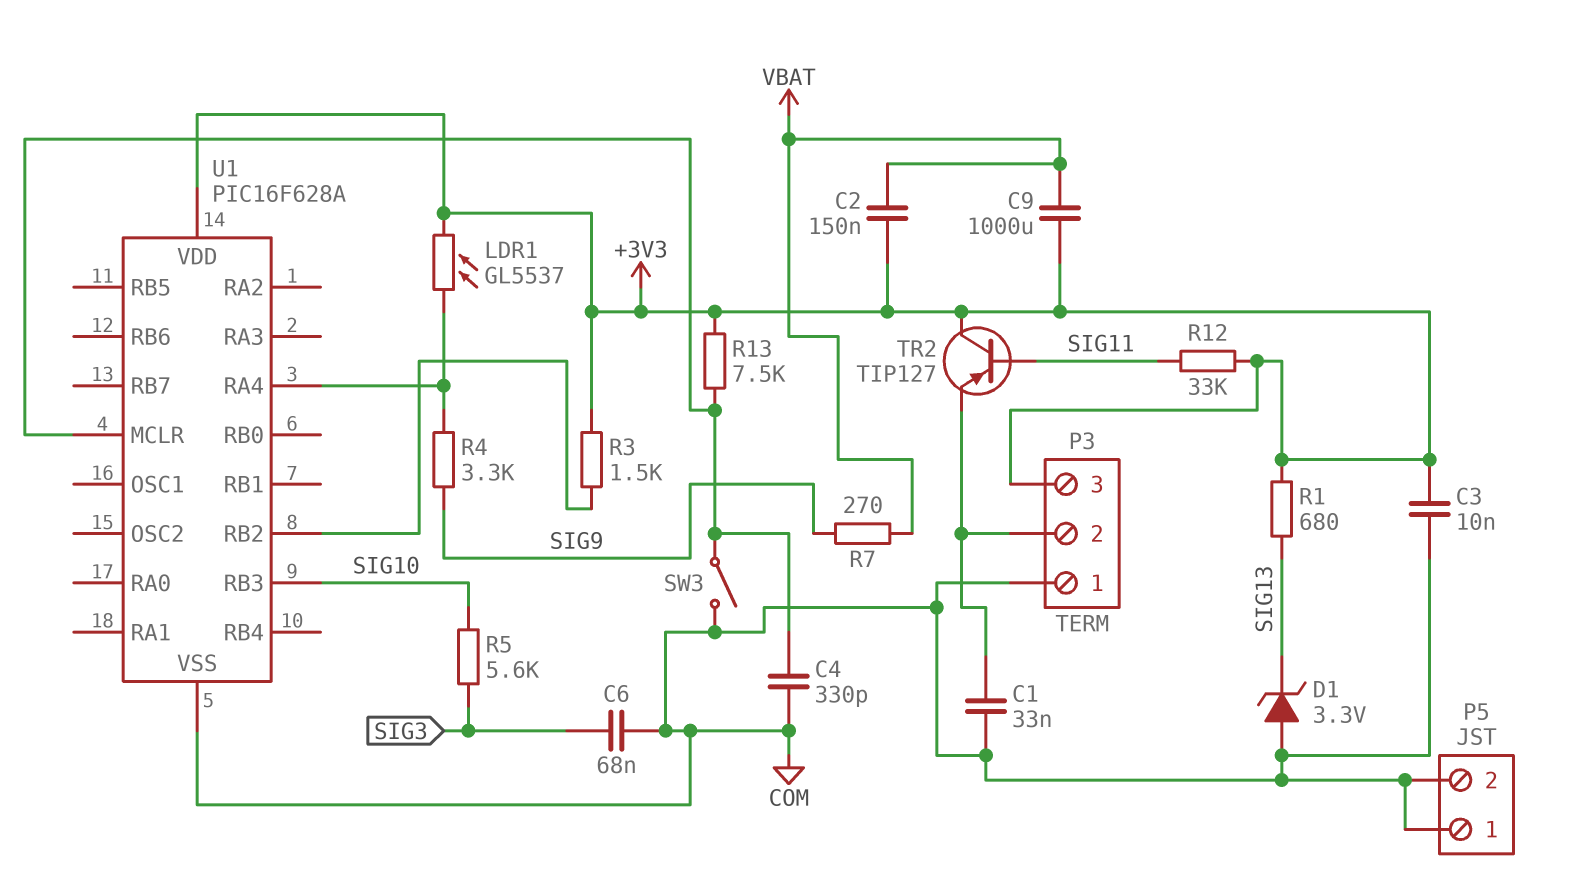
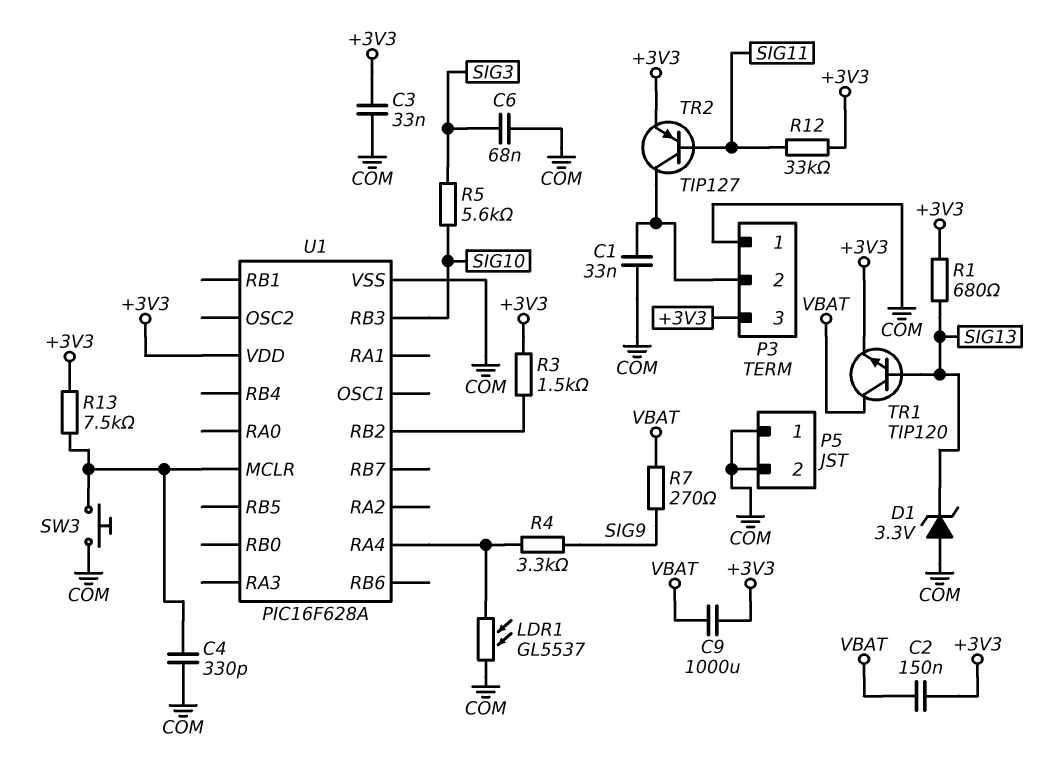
C3: 10nF (+3V3, COM) -> 33nF (+3V3, COM)
LDR1: GL5537 (+3V3, U1/RA4) -> GL5537 (COM, U1/RA4)
SW3: switch (COM, U1/MCLR) -> button (COM, U1/MCLR)
TR1: none -> NPN TIP120 (B SIG13, C VBAT, E +3V3)
TR2: PNP TIP127 (B SIG11, C +3V3, E P3/2) -> PNP TIP127 (B SIG11, C P3/2, E +3V3)

